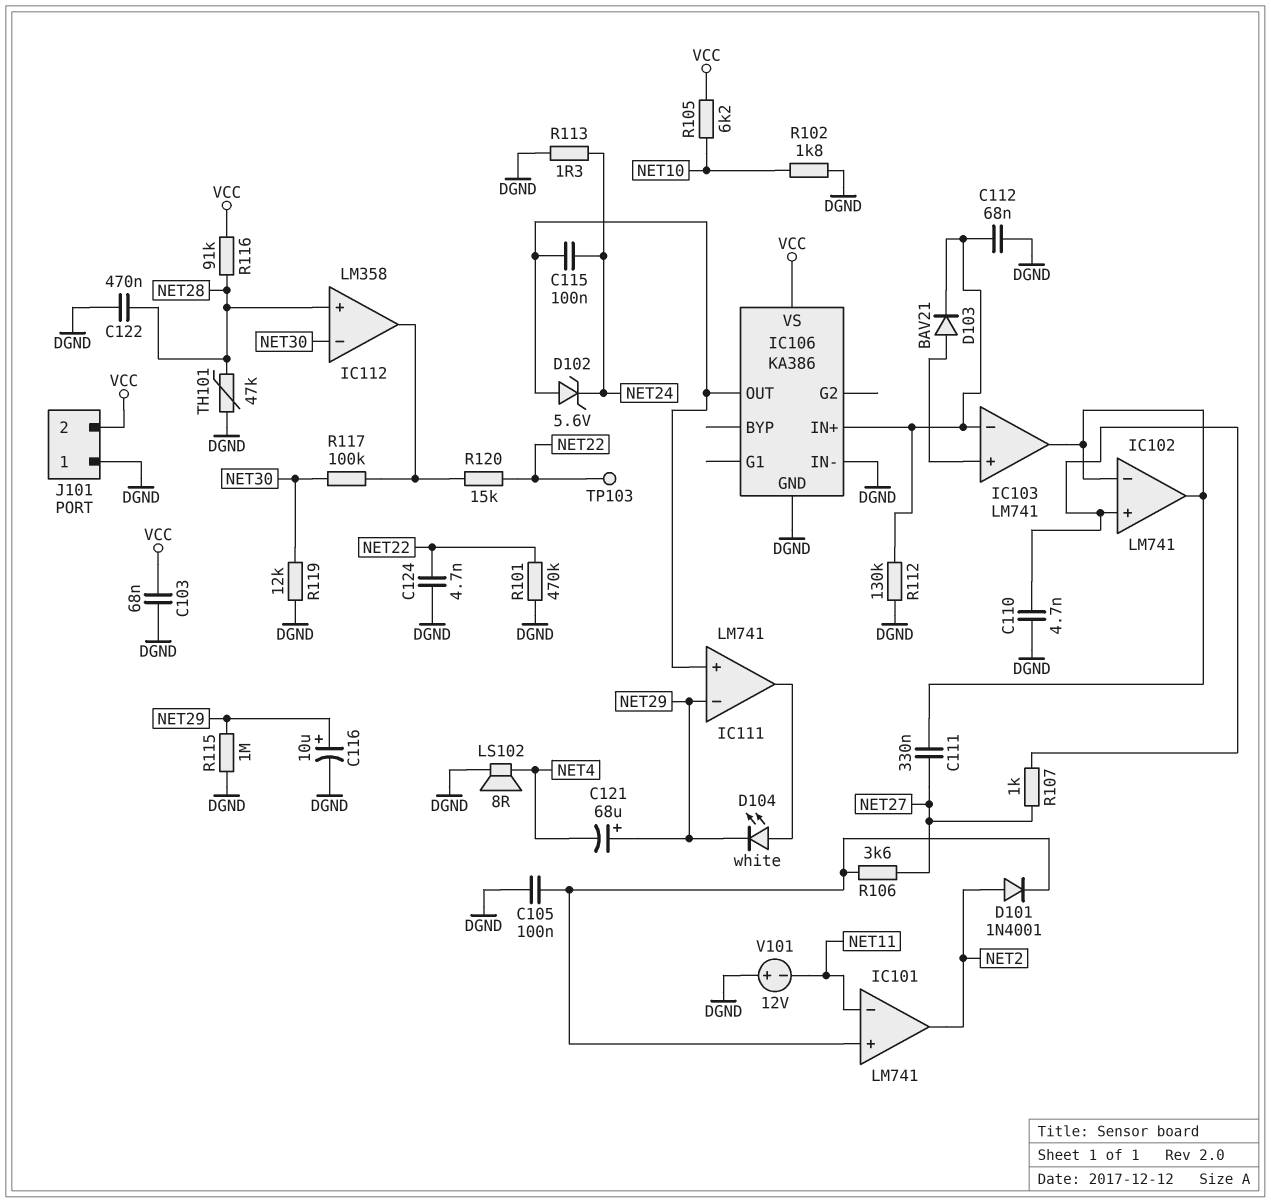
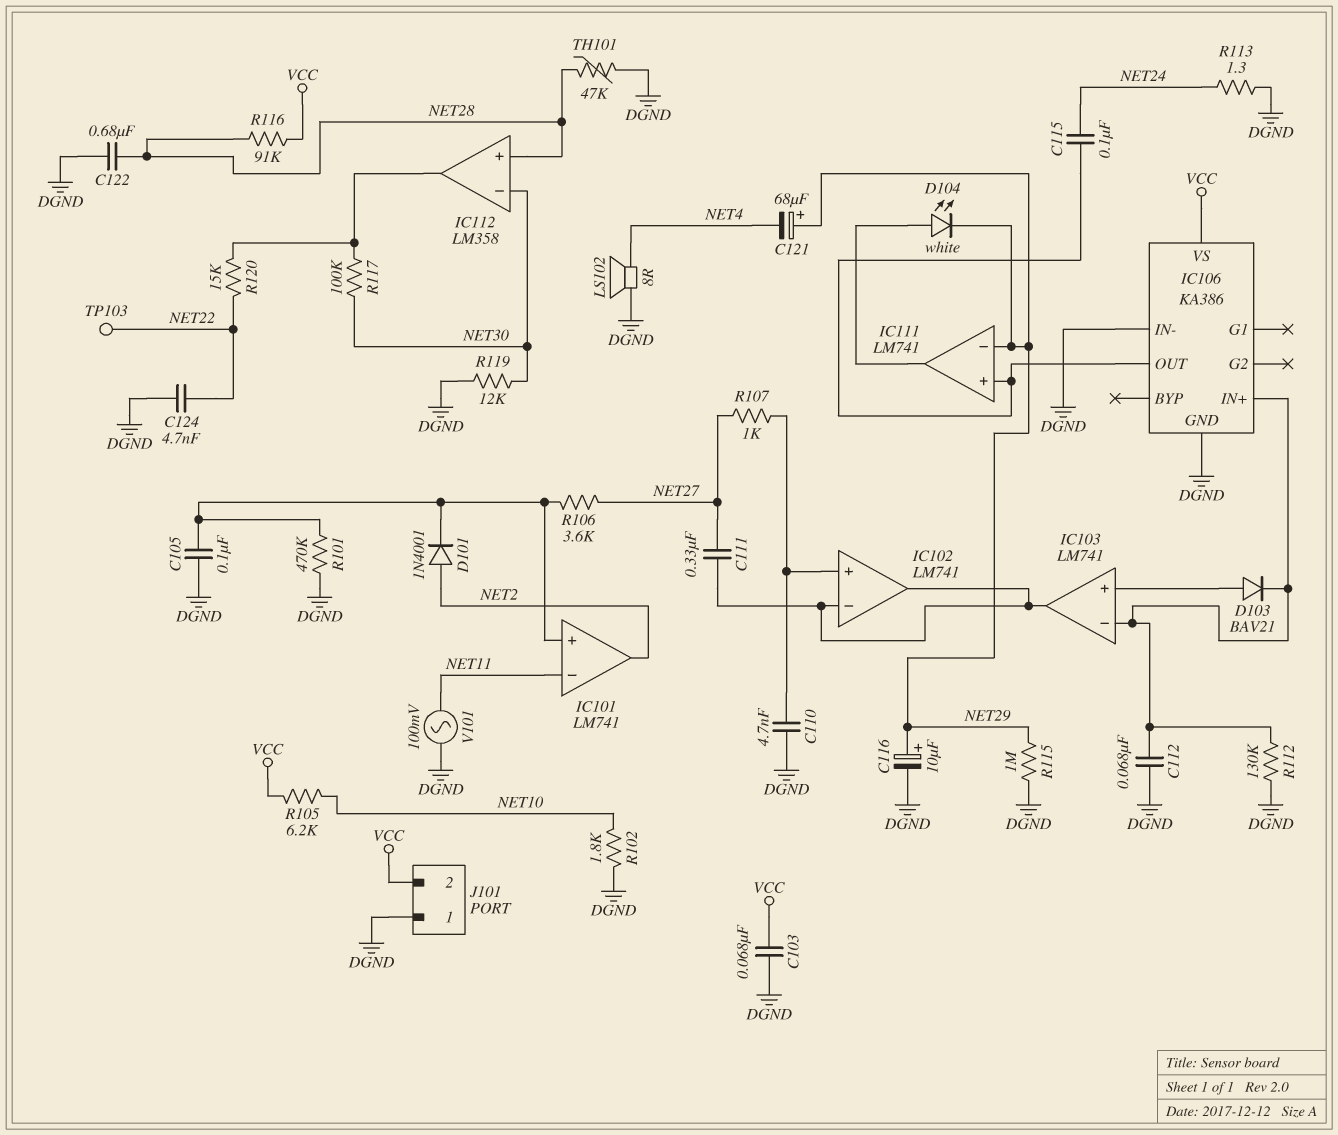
C122: 470nF (DGND, NET28) -> 680nF (DGND, NET28)
D102: zener 5.6V (A IC106/OUT, K NET24) -> none
R101: 470k (DGND, NET22) -> 470k (DGND, IC101/in+)
V101: 12V (plus DGND, minus NET11) -> AC 100mV (DGND, NET11)

